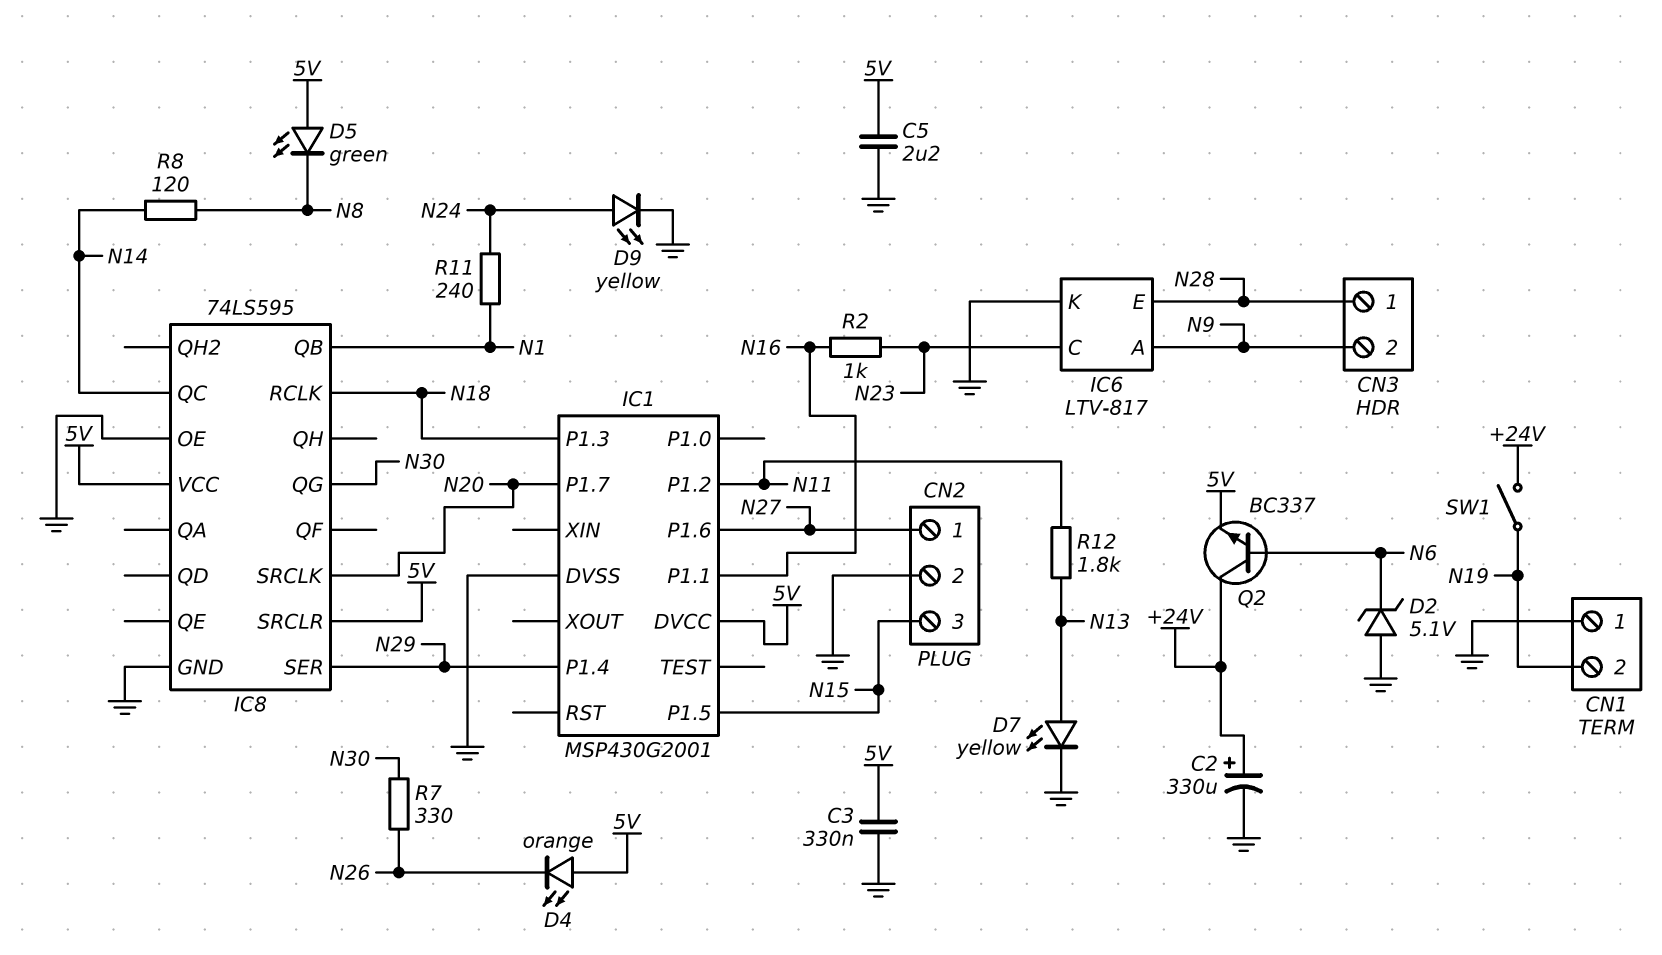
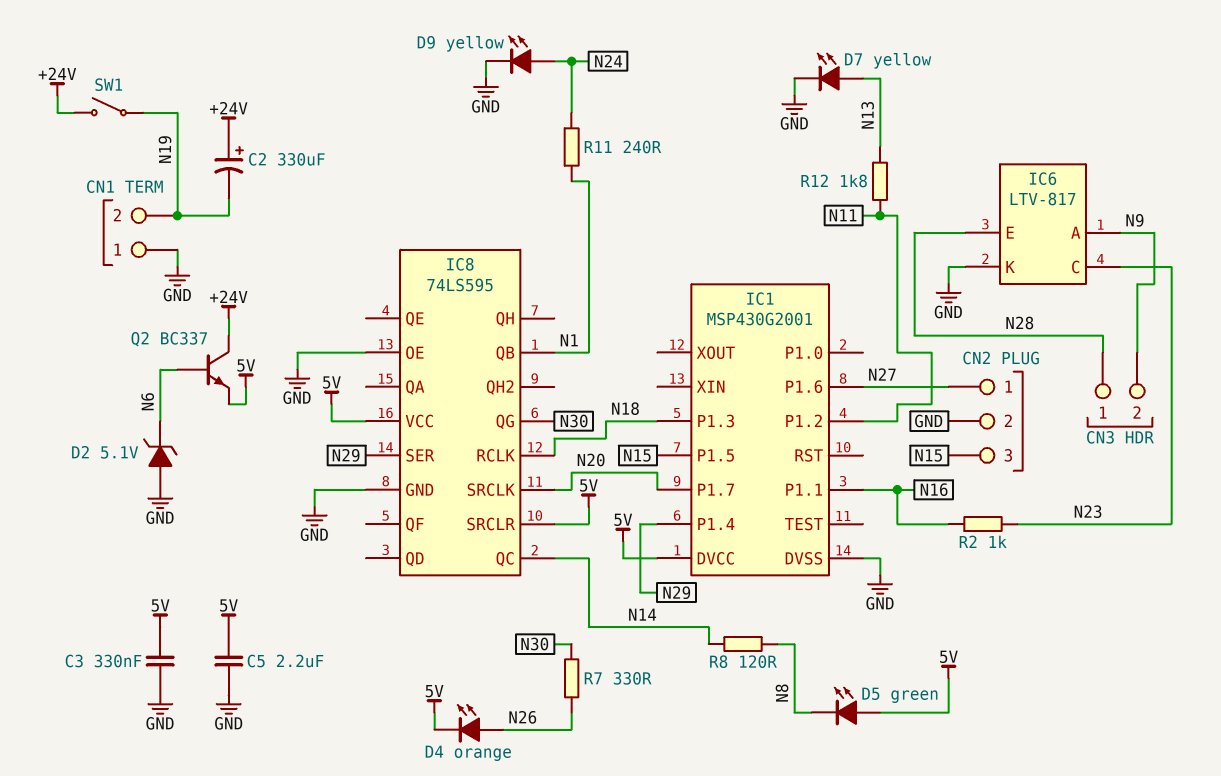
C2: 330uF (plus +24V, minus GND) -> 330uF (plus +24V, minus N19)
D4: LED orange (A 5V, K N26) -> LED orange (A N26, K 5V)

